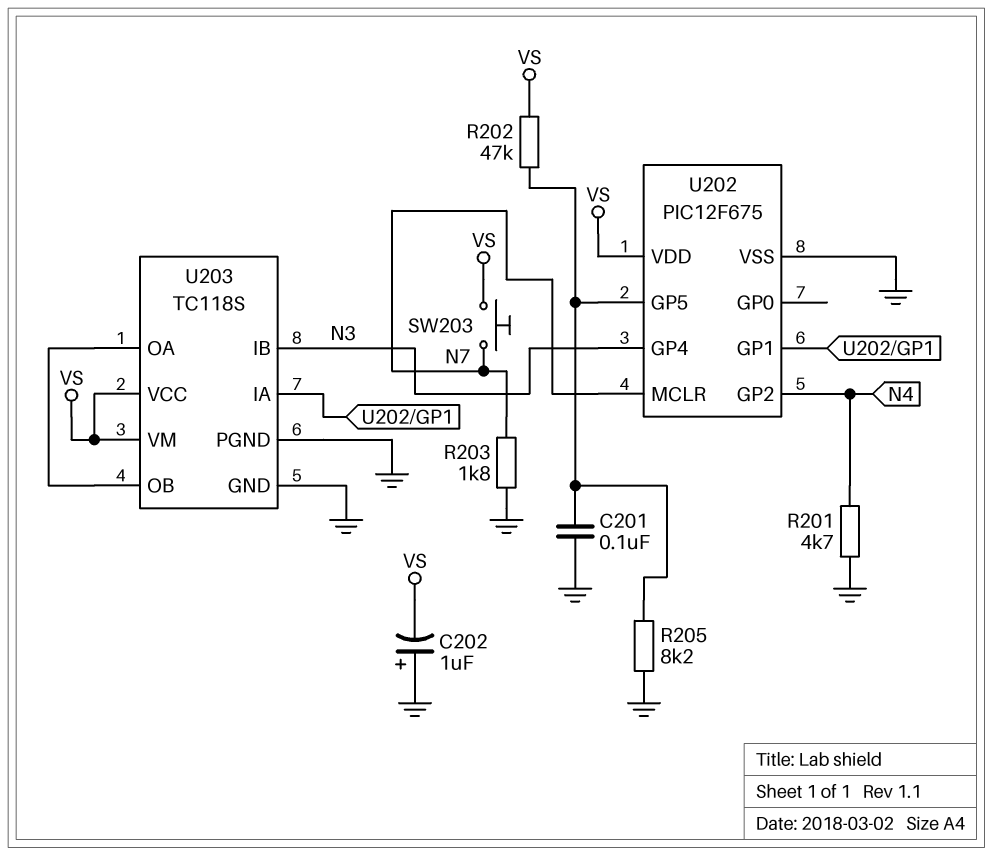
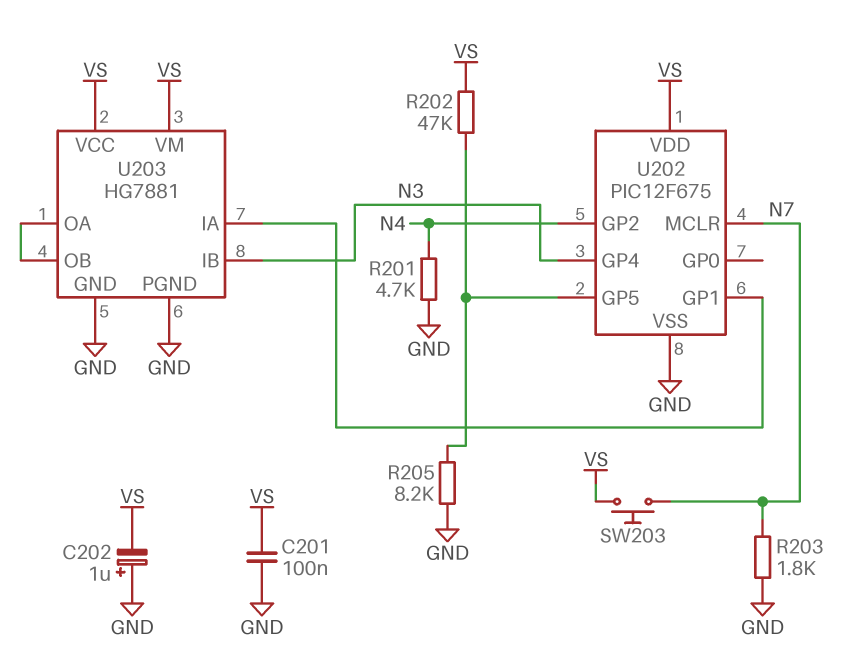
C201: 100nF (GND, U202/GP5) -> 100nF (GND, VS)
U203: TC118S -> HG7881

